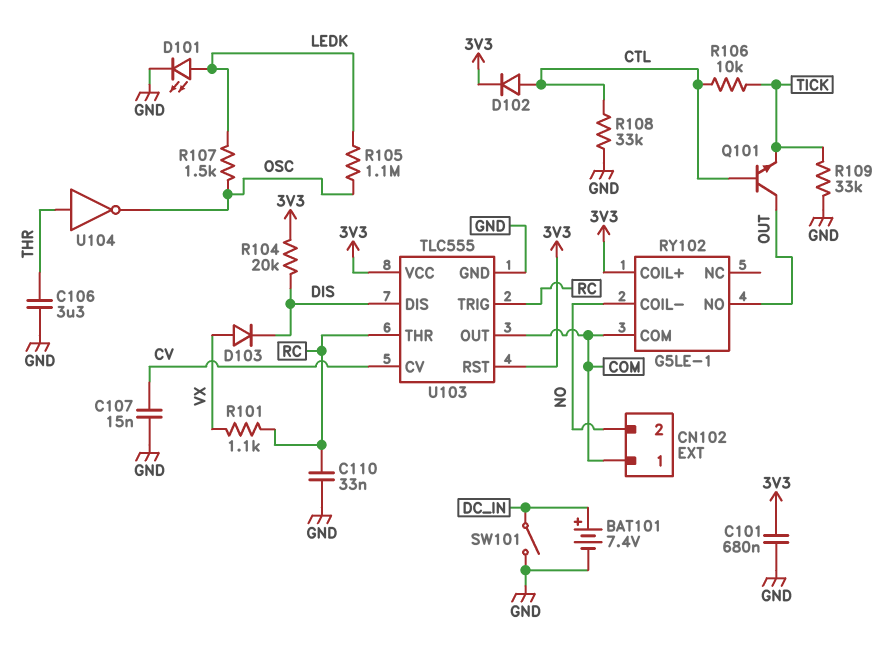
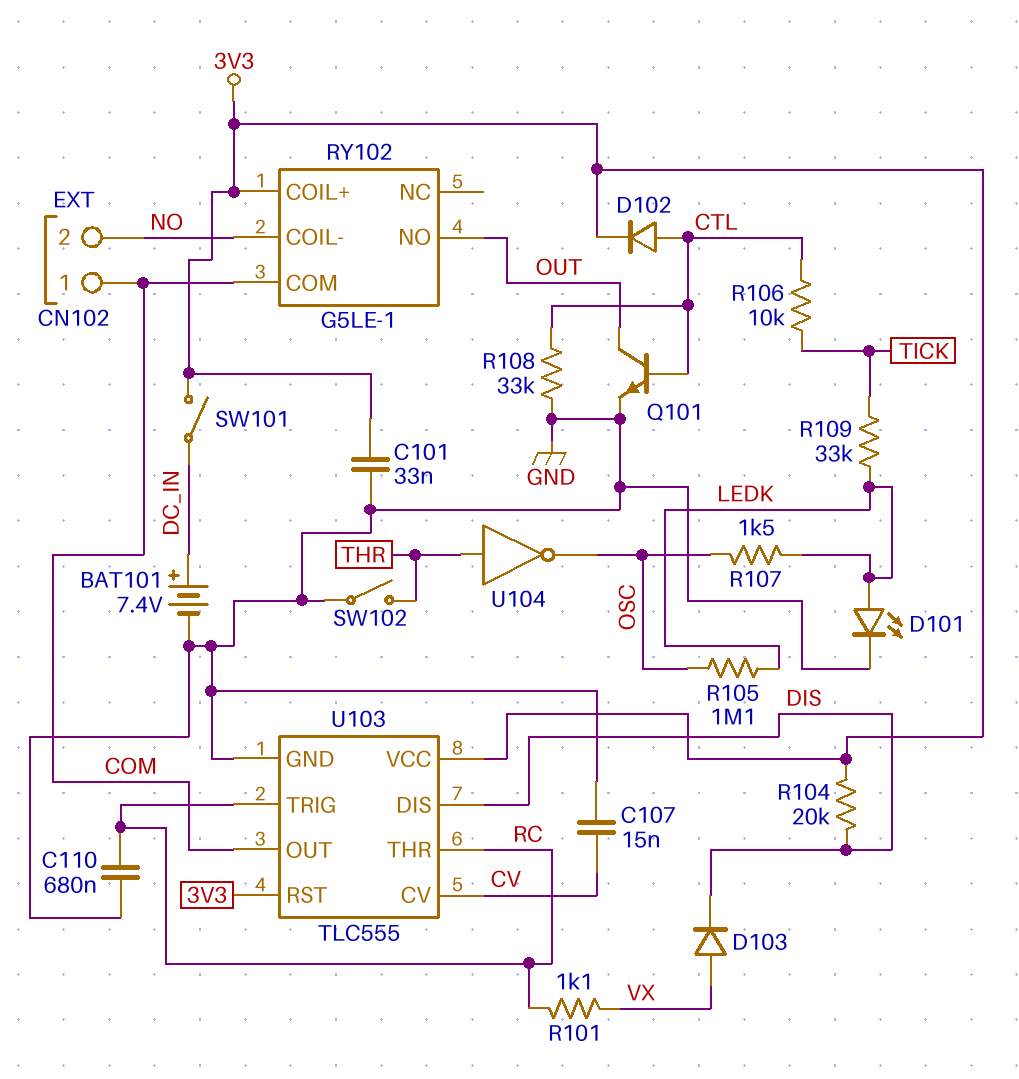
C101: 680nF (3V3, GND) -> 33nF (3V3, GND)
C106: 3.3uF (GND, THR) -> none
C110: 33nF (GND, RC) -> 680nF (GND, RC)
Q101: NPN (B CTL, C OUT, E TICK) -> NPN (B CTL, C OUT, E GND)
R109: 33k (GND, TICK) -> 33k (LEDK, TICK)
SW101: switch (DC_IN, GND) -> switch (3V3, DC_IN)
SW102: none -> switch (GND, THR)

